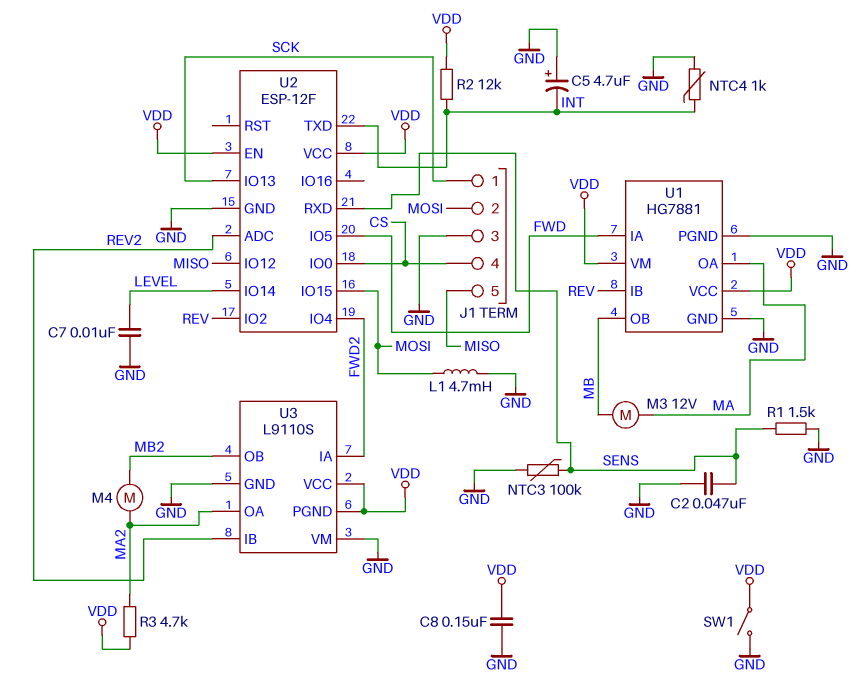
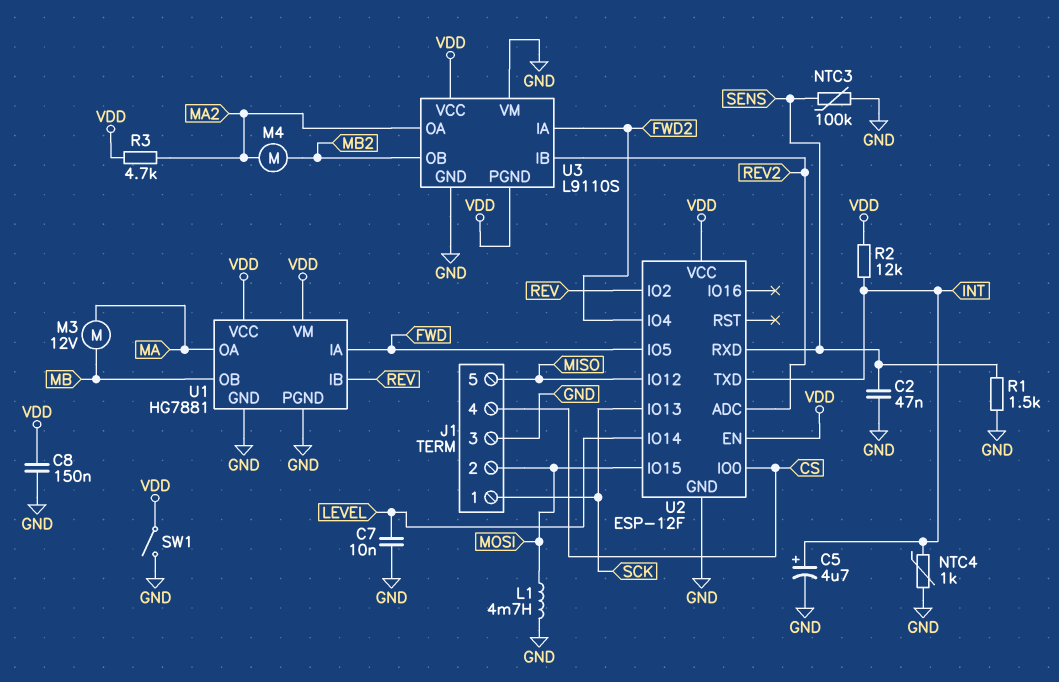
C5: 4.7uF (plus GND, minus INT) -> 4.7uF (plus INT, minus GND)

